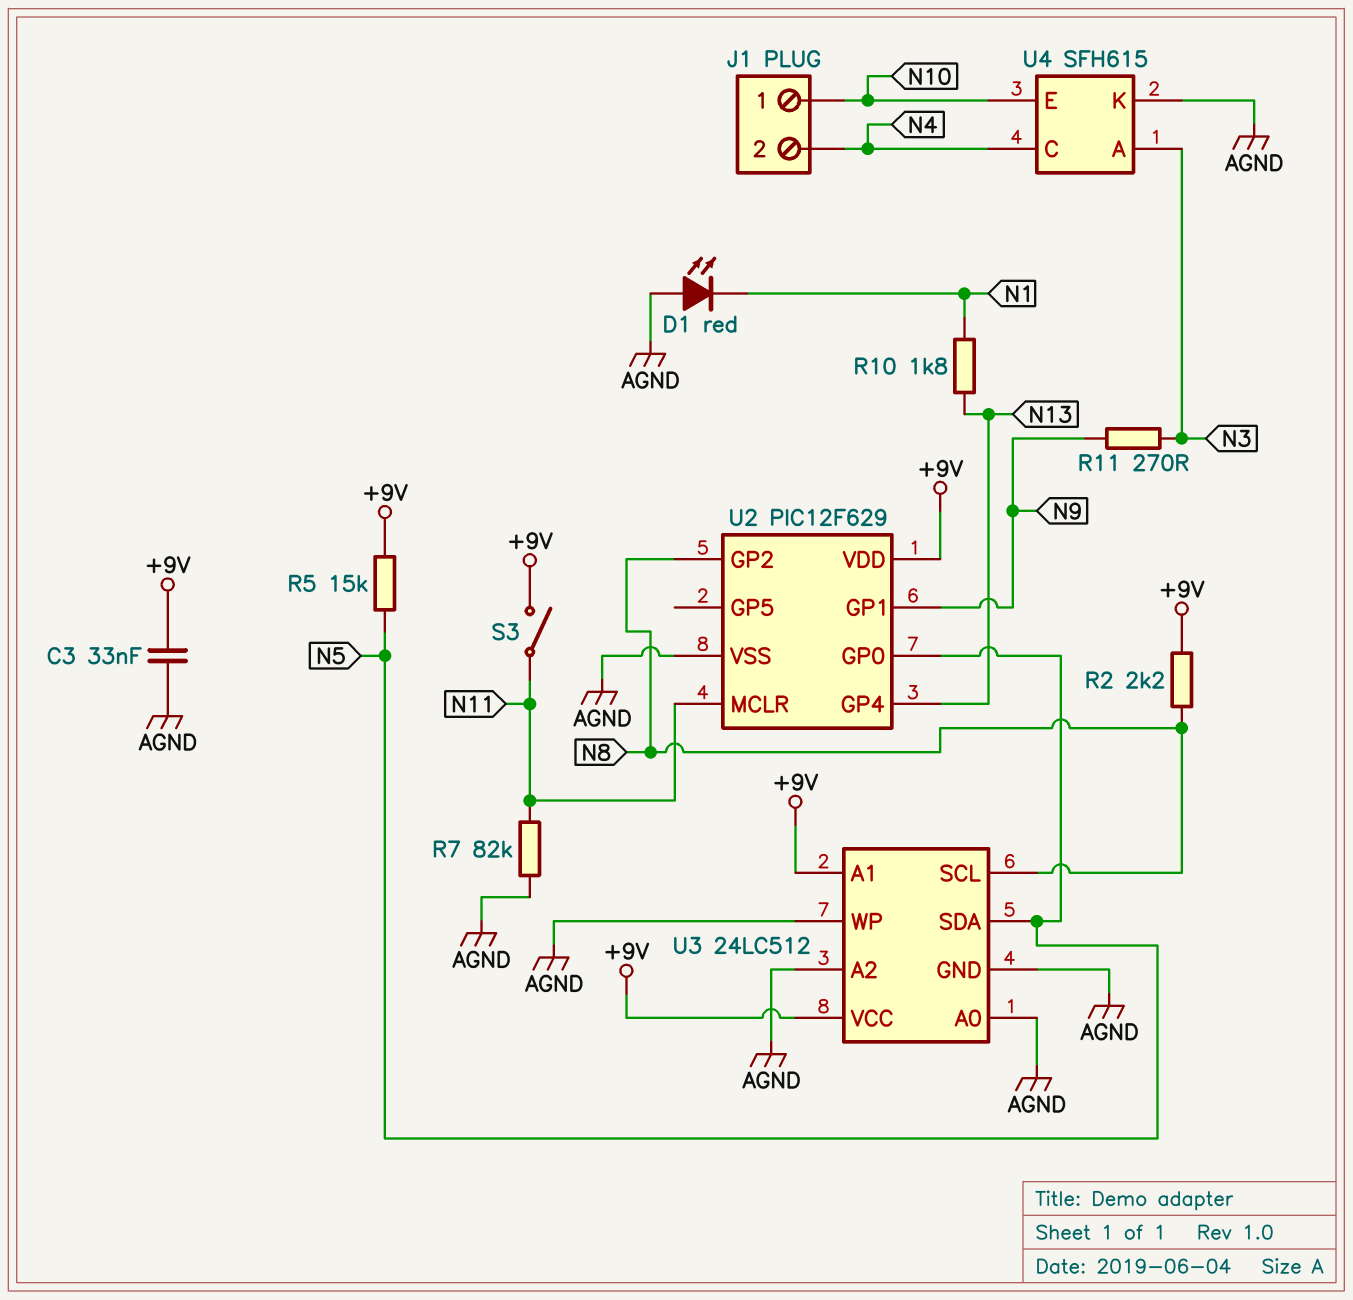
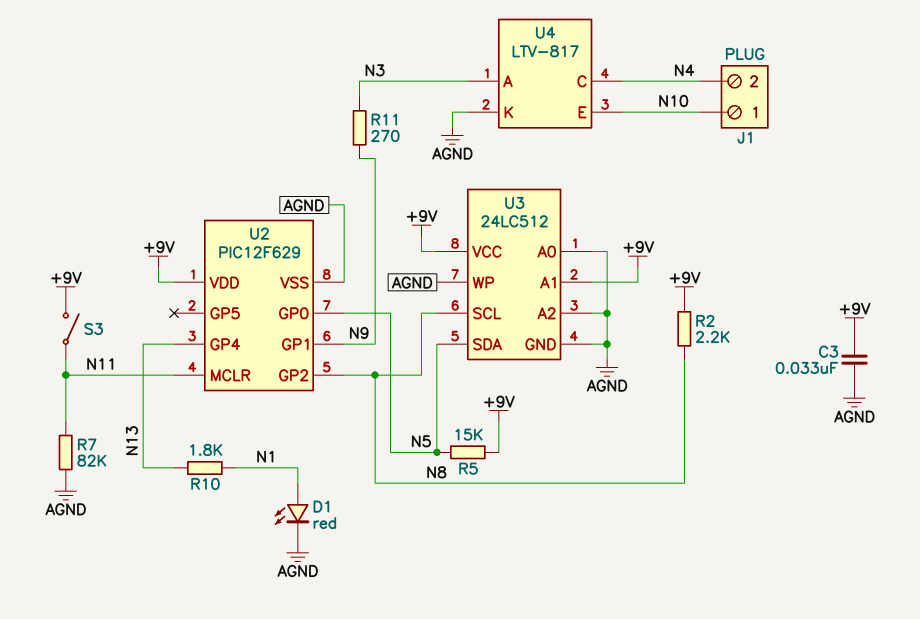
D1: LED red (A AGND, K N1) -> LED red (A N1, K AGND)
U4: SFH615 -> LTV-817

